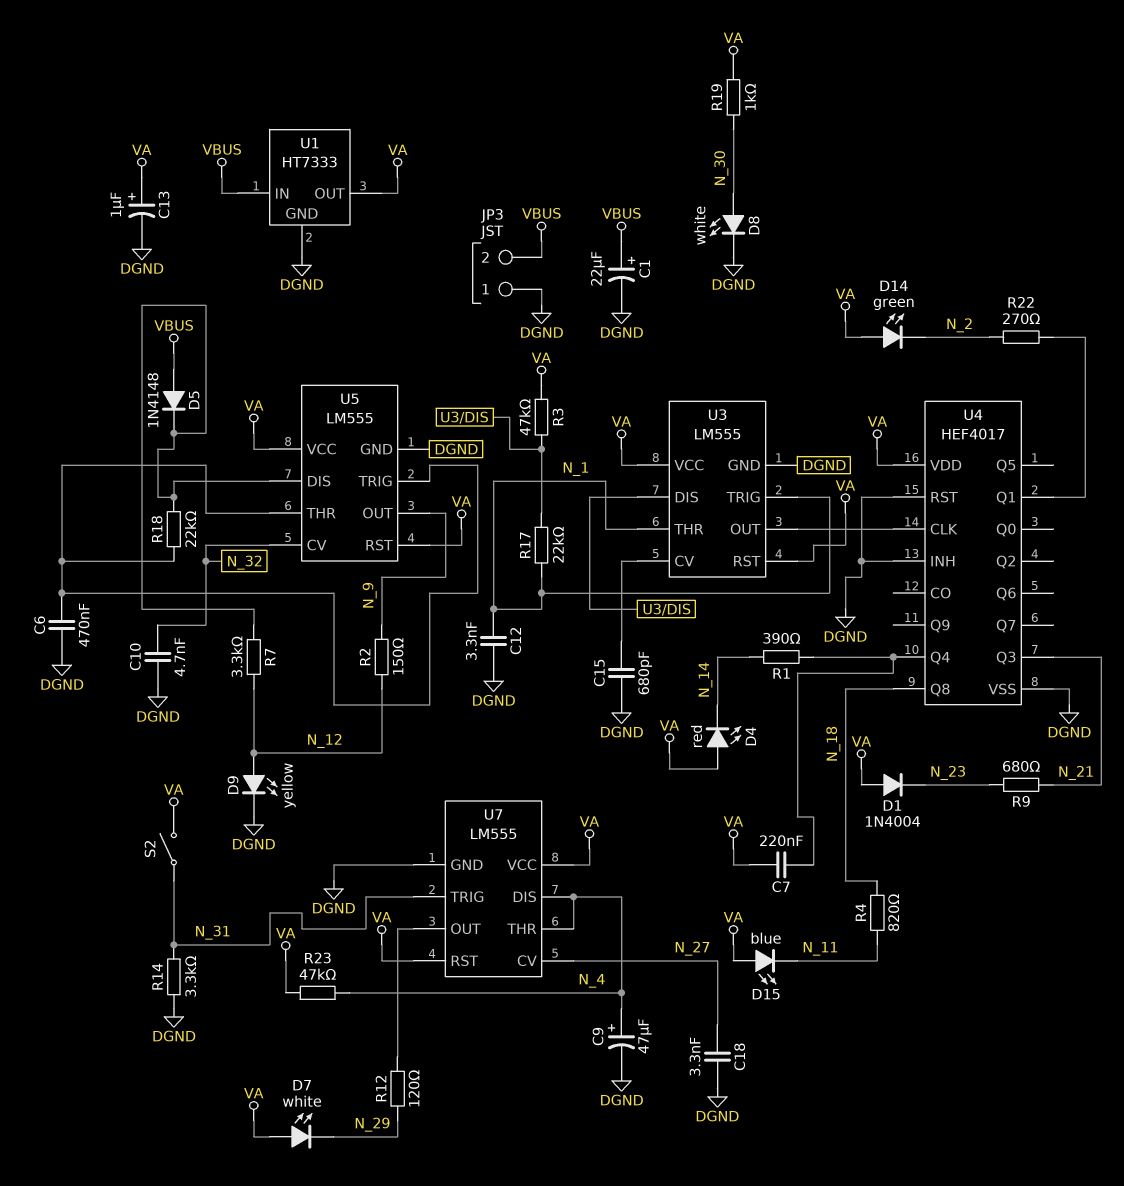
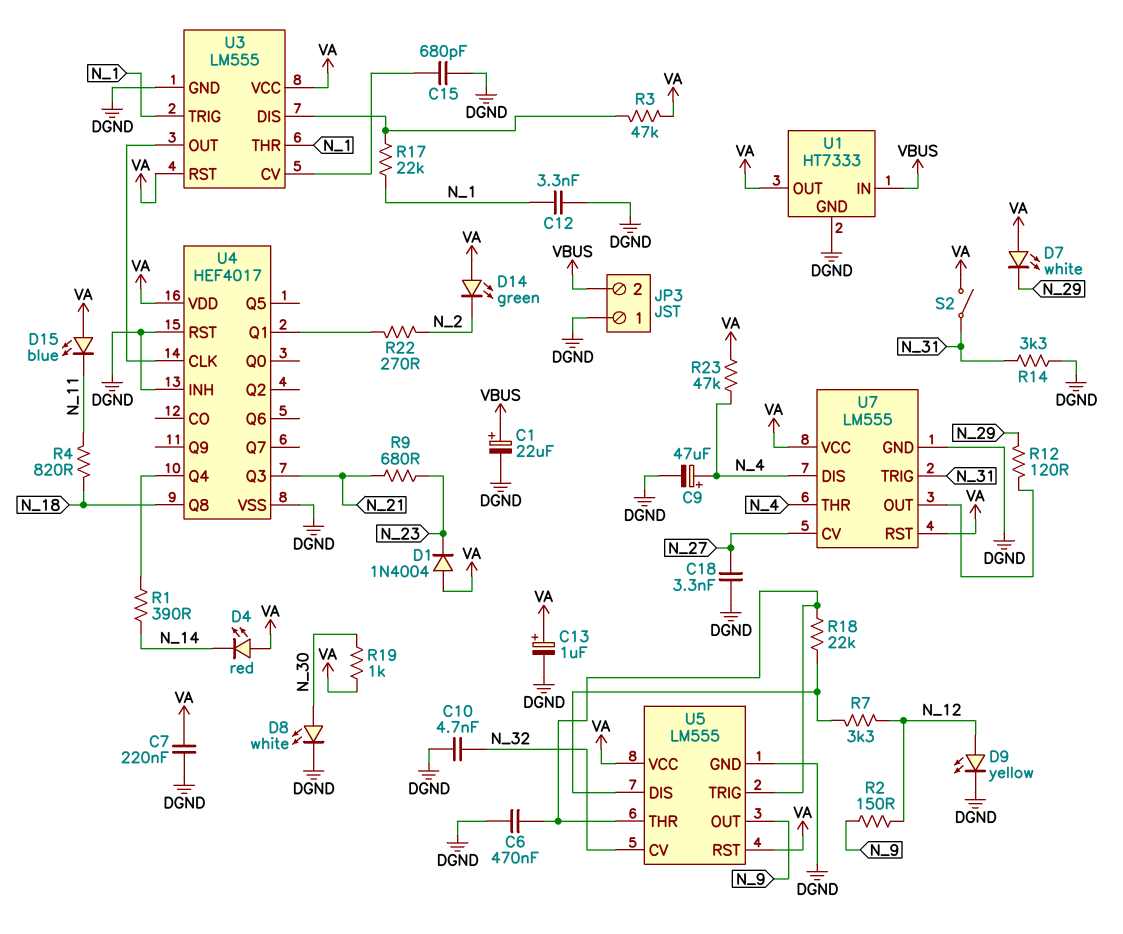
C7: 220nF (U4/Q4, VA) -> 220nF (DGND, VA)
D5: diode 1N4148 (A VBUS, K U5/DIS) -> none

